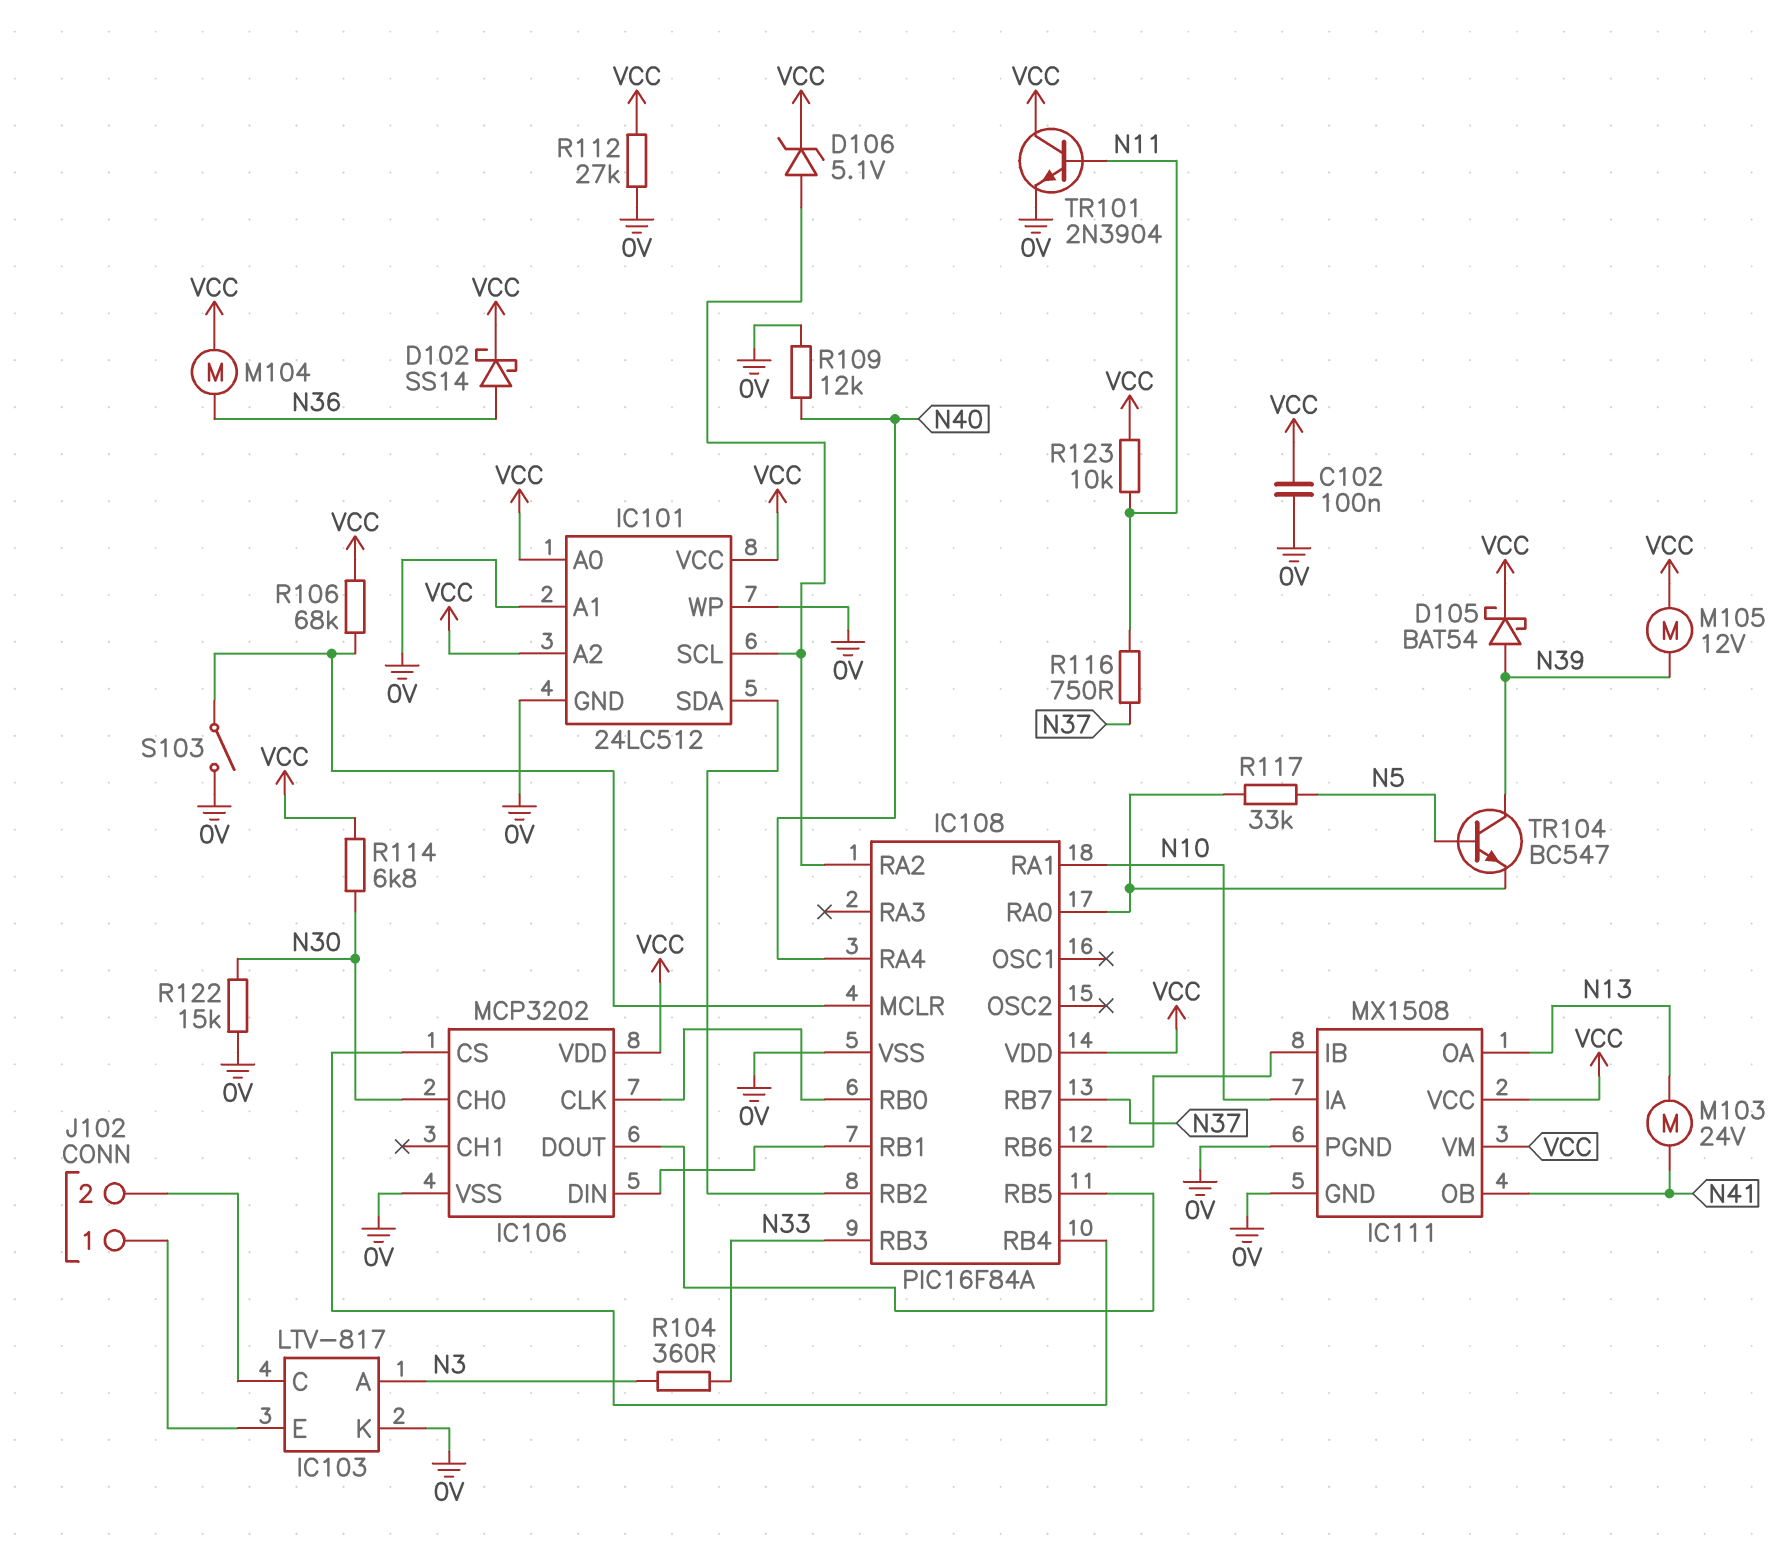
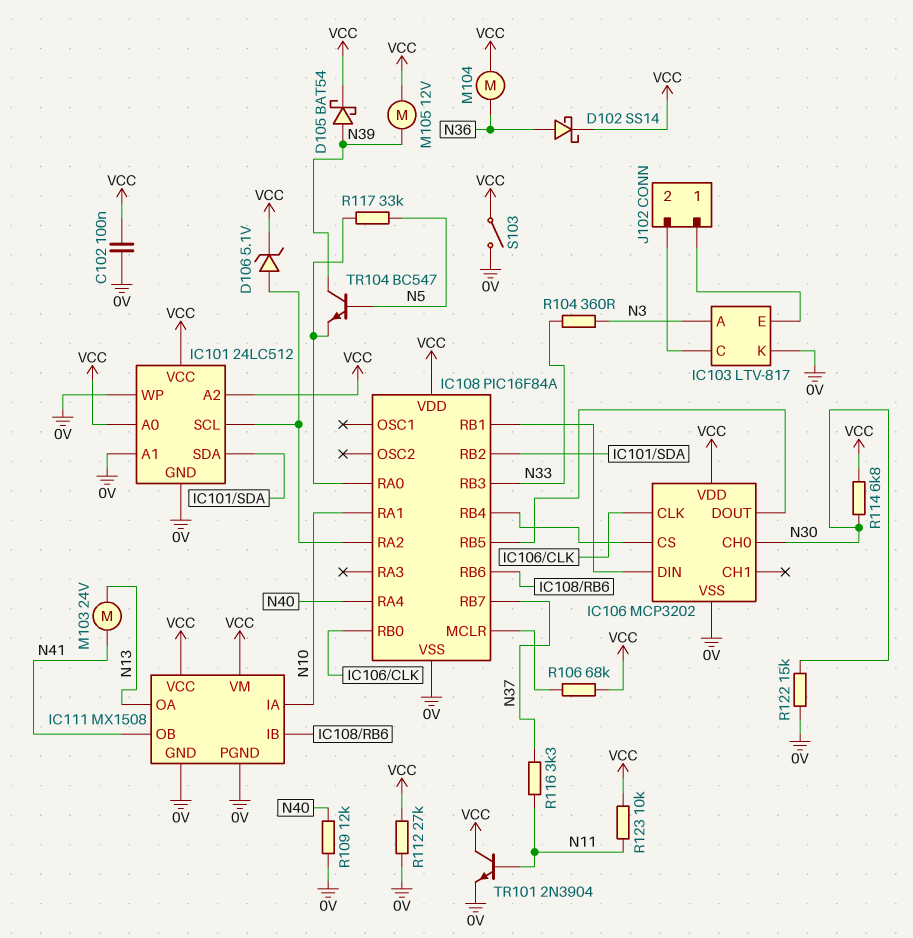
R116: 750 (N11, N37) -> 3.3k (N11, N37)
S103: switch (0V, IC108/MCLR) -> switch (0V, VCC)

